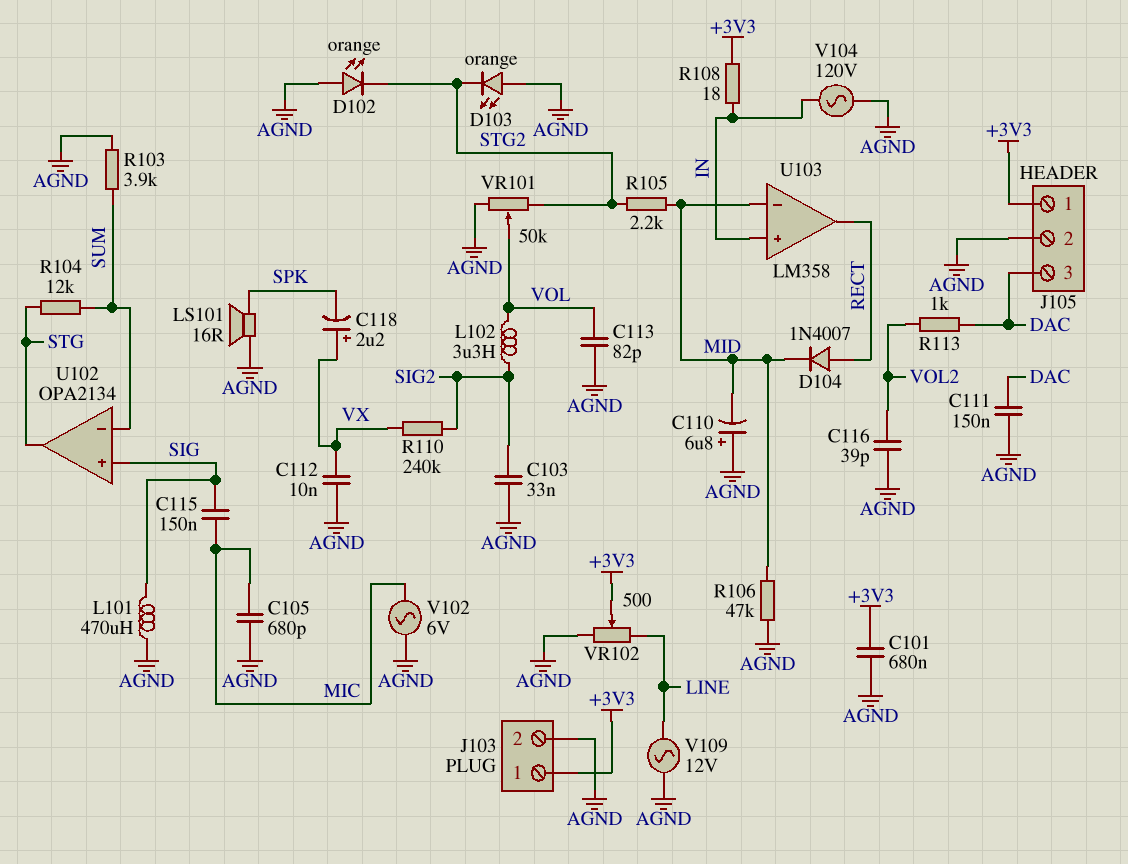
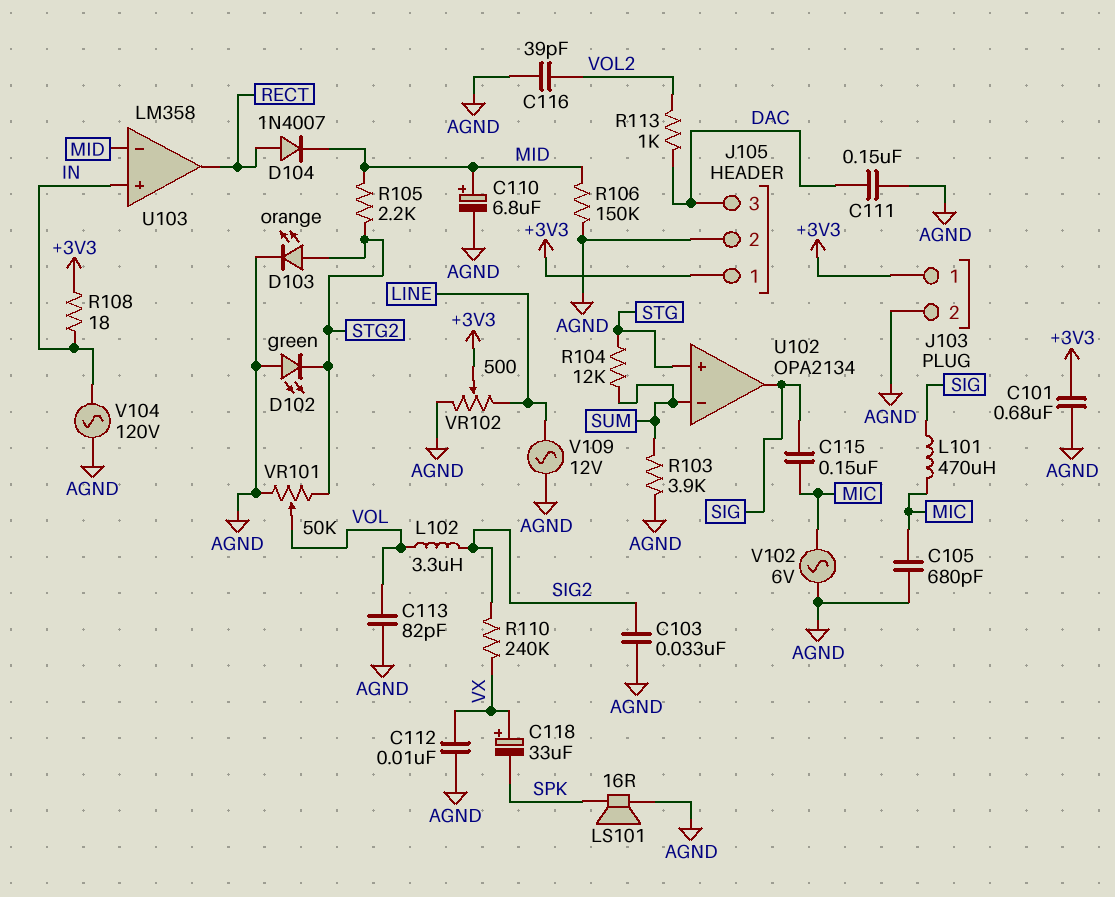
C110: 6.8uF (plus AGND, minus MID) -> 6.8uF (plus MID, minus AGND)
C118: 2.2uF (plus VX, minus SPK) -> 33uF (plus VX, minus SPK)
D102: LED orange (A AGND, K STG2) -> LED green (A AGND, K STG2)
D103: LED orange (A AGND, K STG2) -> LED orange (A STG2, K AGND)
L101: 470uH (AGND, SIG) -> 470uH (MIC, SIG)
R106: 47k (AGND, MID) -> 150k (AGND, MID)
U102 pin in+: SIG -> STG
U102 pin out: STG -> SIG

